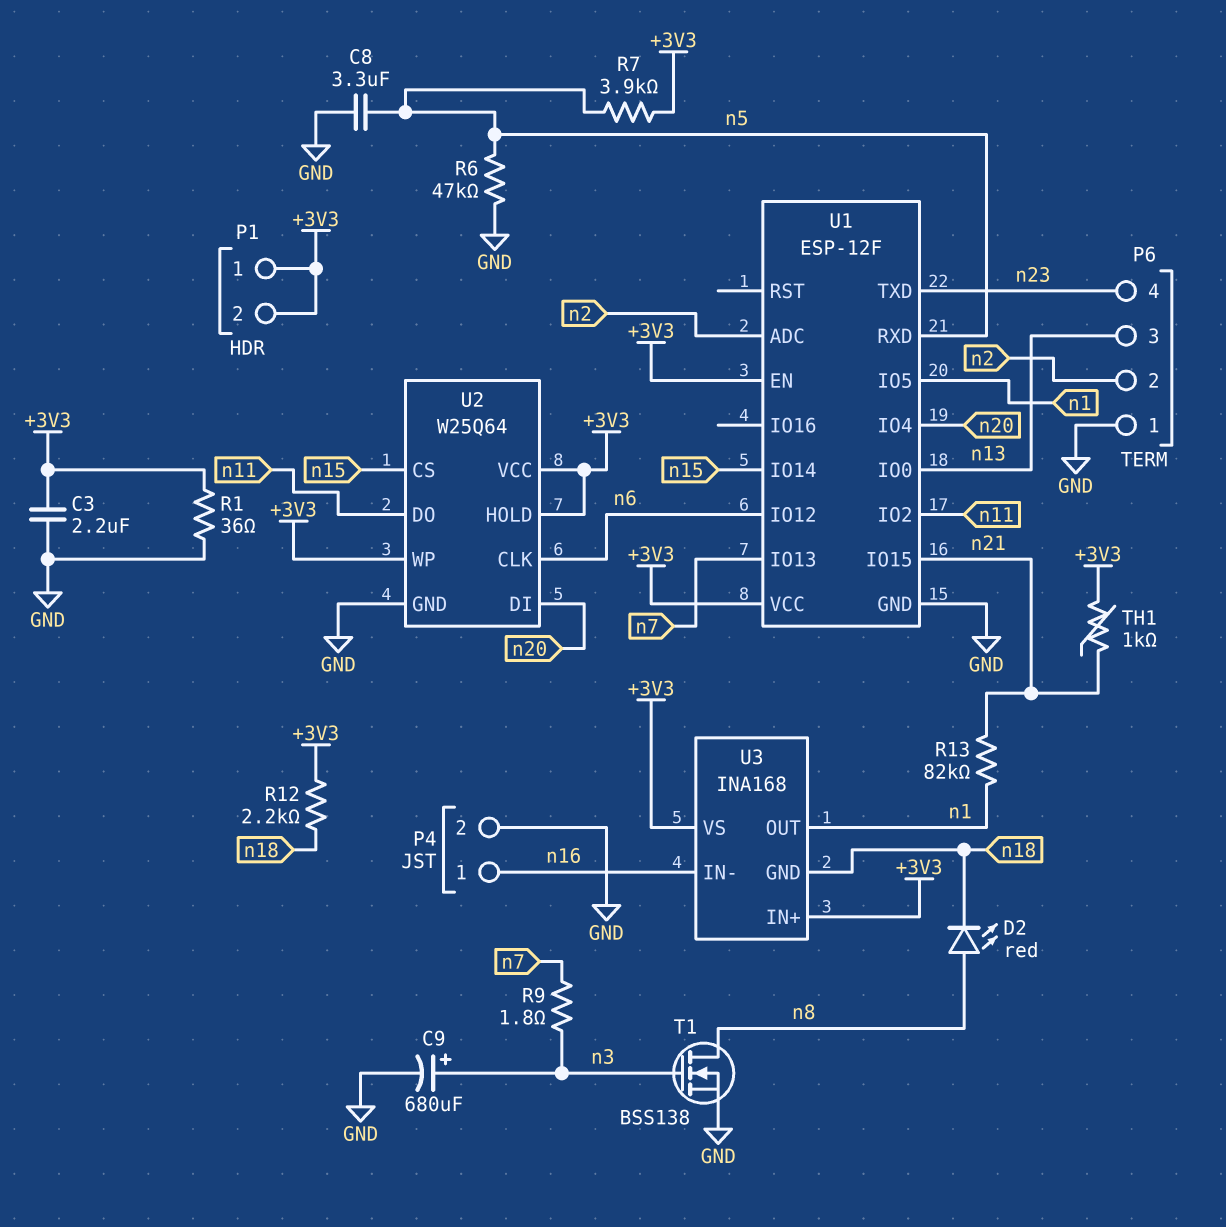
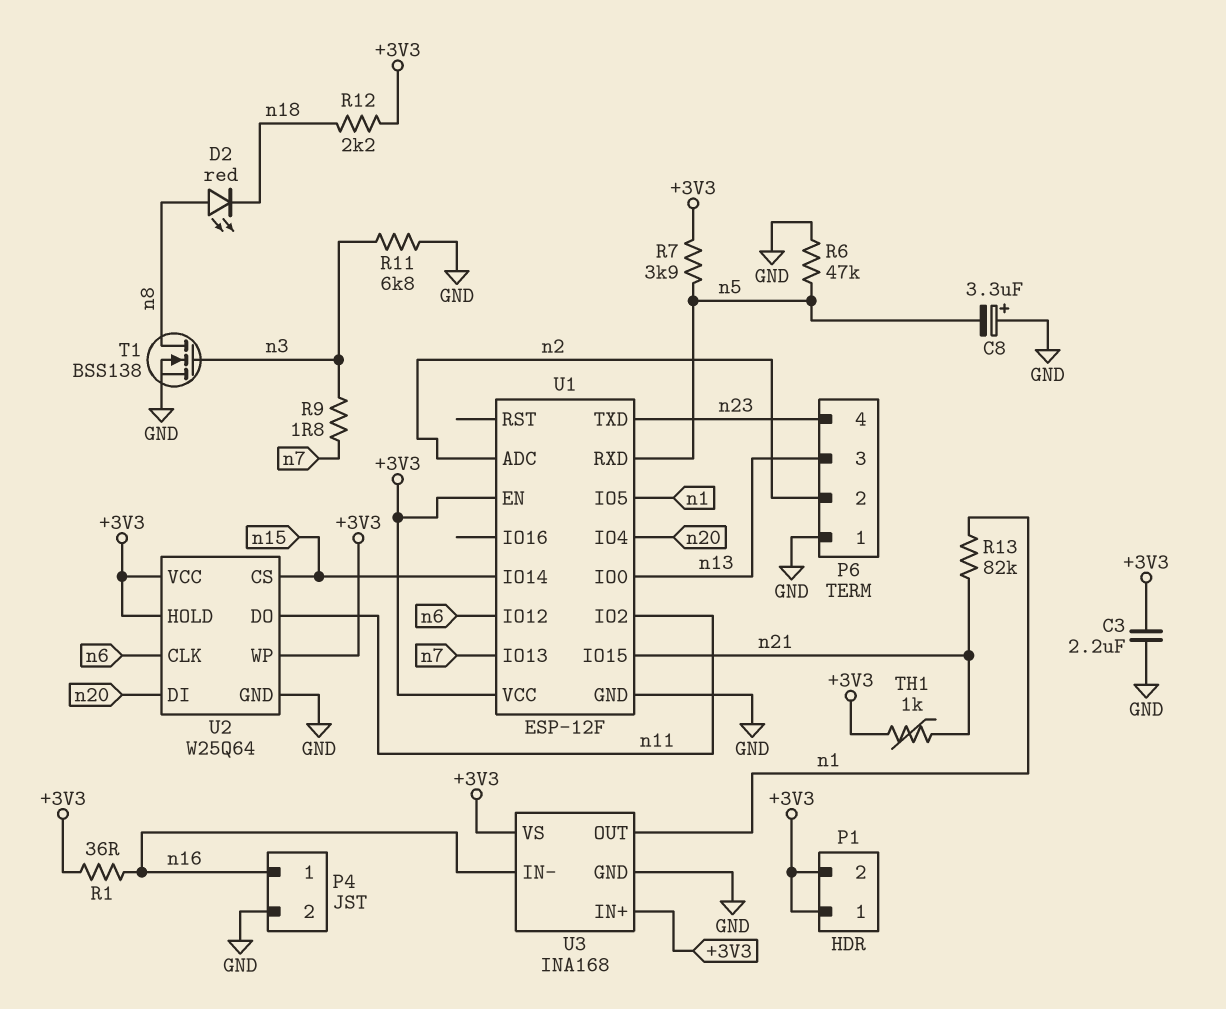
C8: 3.3uF (GND, n5) -> 3.3uF (plus GND, minus n5)
C9: 680uF (plus n3, minus GND) -> none
R1: 36 (+3V3, GND) -> 36 (+3V3, n16)
R11: none -> 6.8k (GND, n3)
U3 pin GND: n18 -> GND

